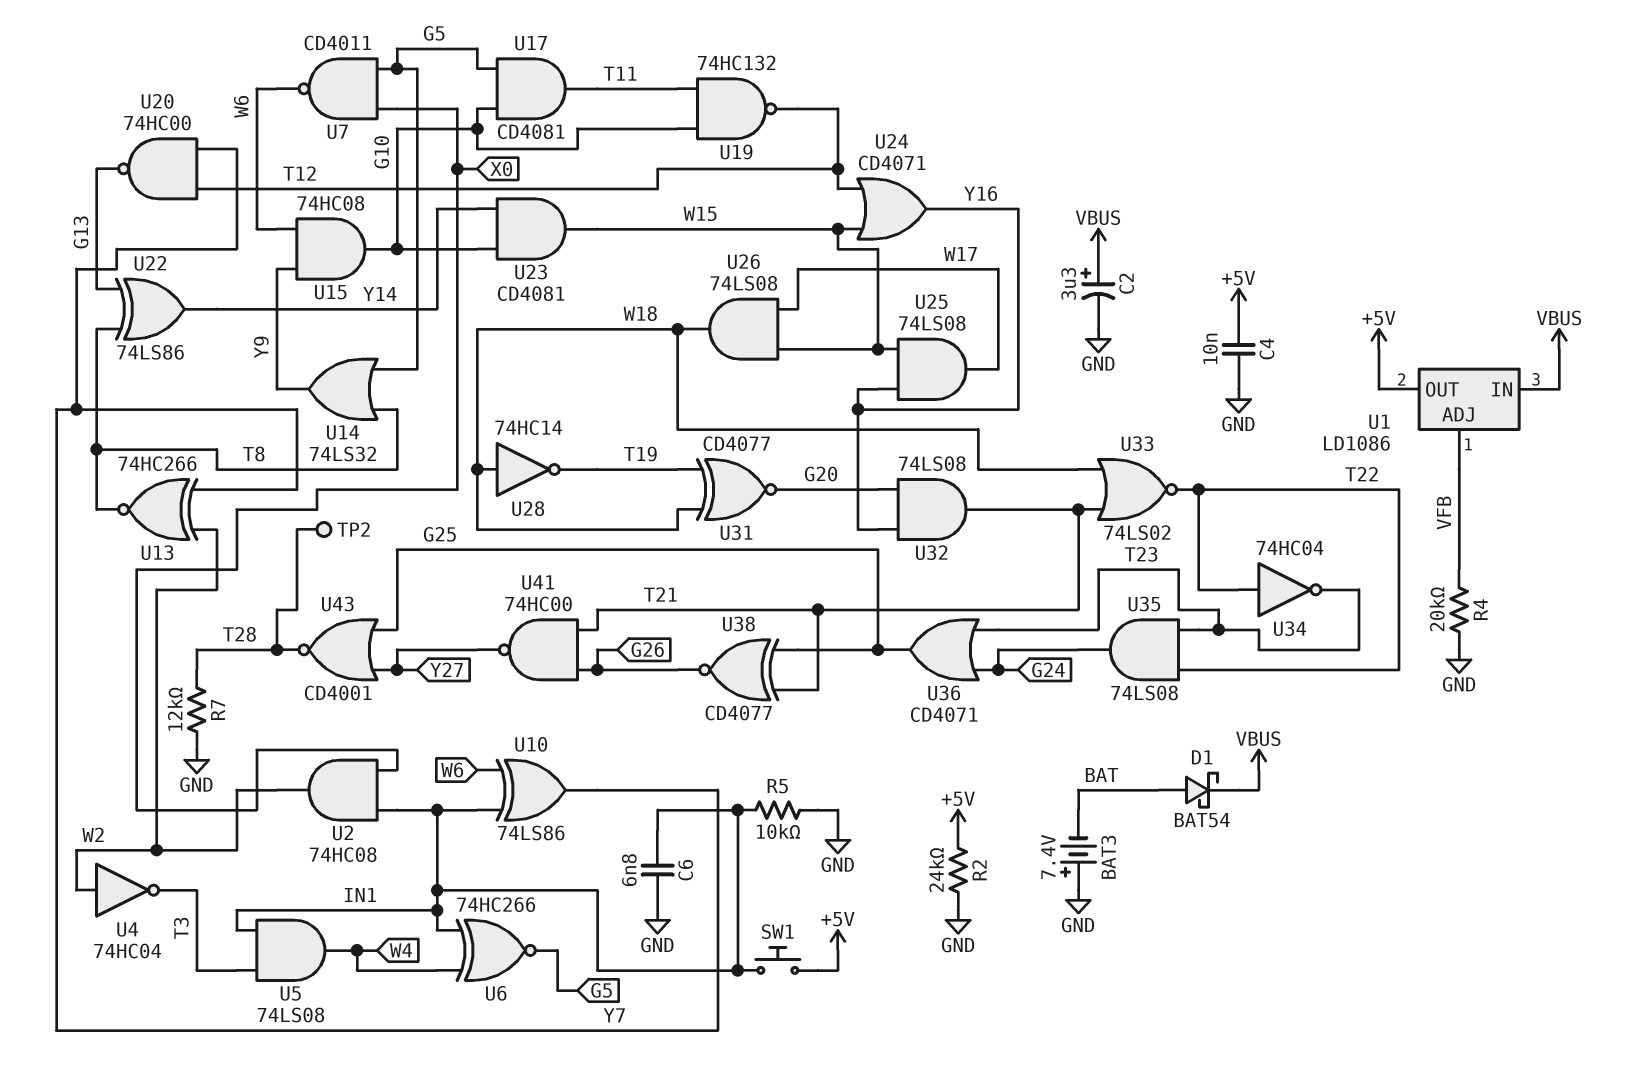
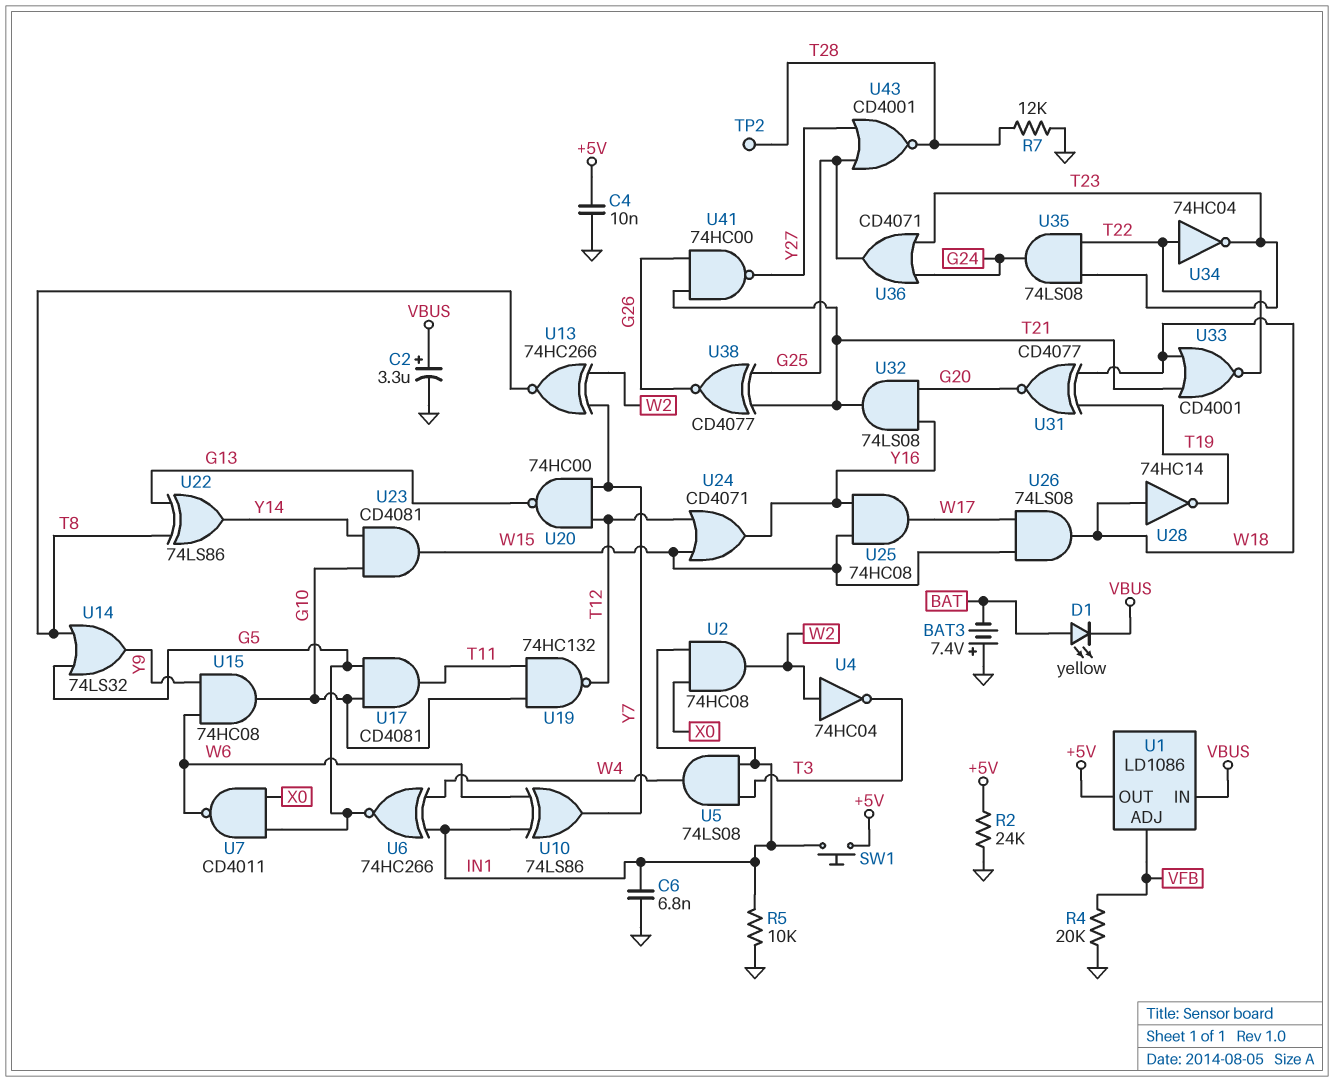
D1: schottky BAT54 (A BAT, K VBUS) -> LED yellow (A BAT, K VBUS)
U25: AND 74LS08 (in W15, in Y16, out W17) -> AND 74HC08 (in W15, in Y16, out W17)
U33: NOR 74LS02 (in T21, in W18, out T22) -> NOR CD4001 (in T21, in W18, out T22)

